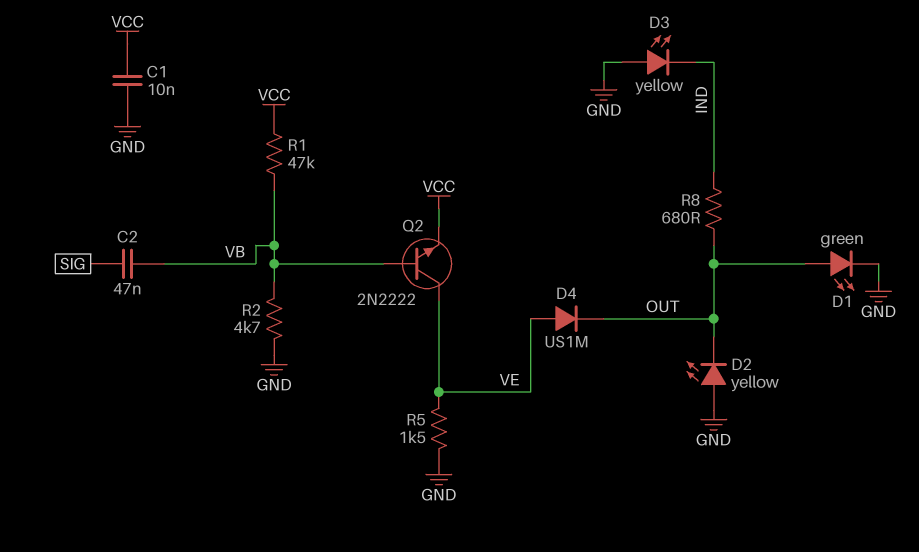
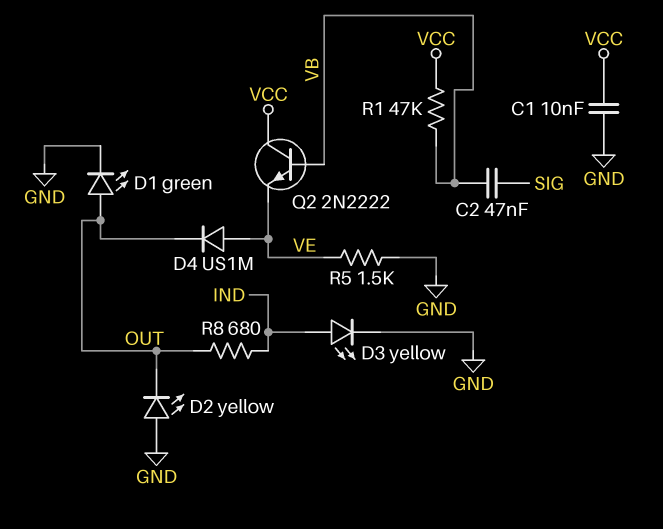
D3: LED yellow (A GND, K IND) -> LED yellow (A IND, K GND)
Q2: NPN 2N2222 (B VB, C VE, E VCC) -> NPN 2N2222 (B VB, C VCC, E VE)
R2: 4.7k (GND, VB) -> none

